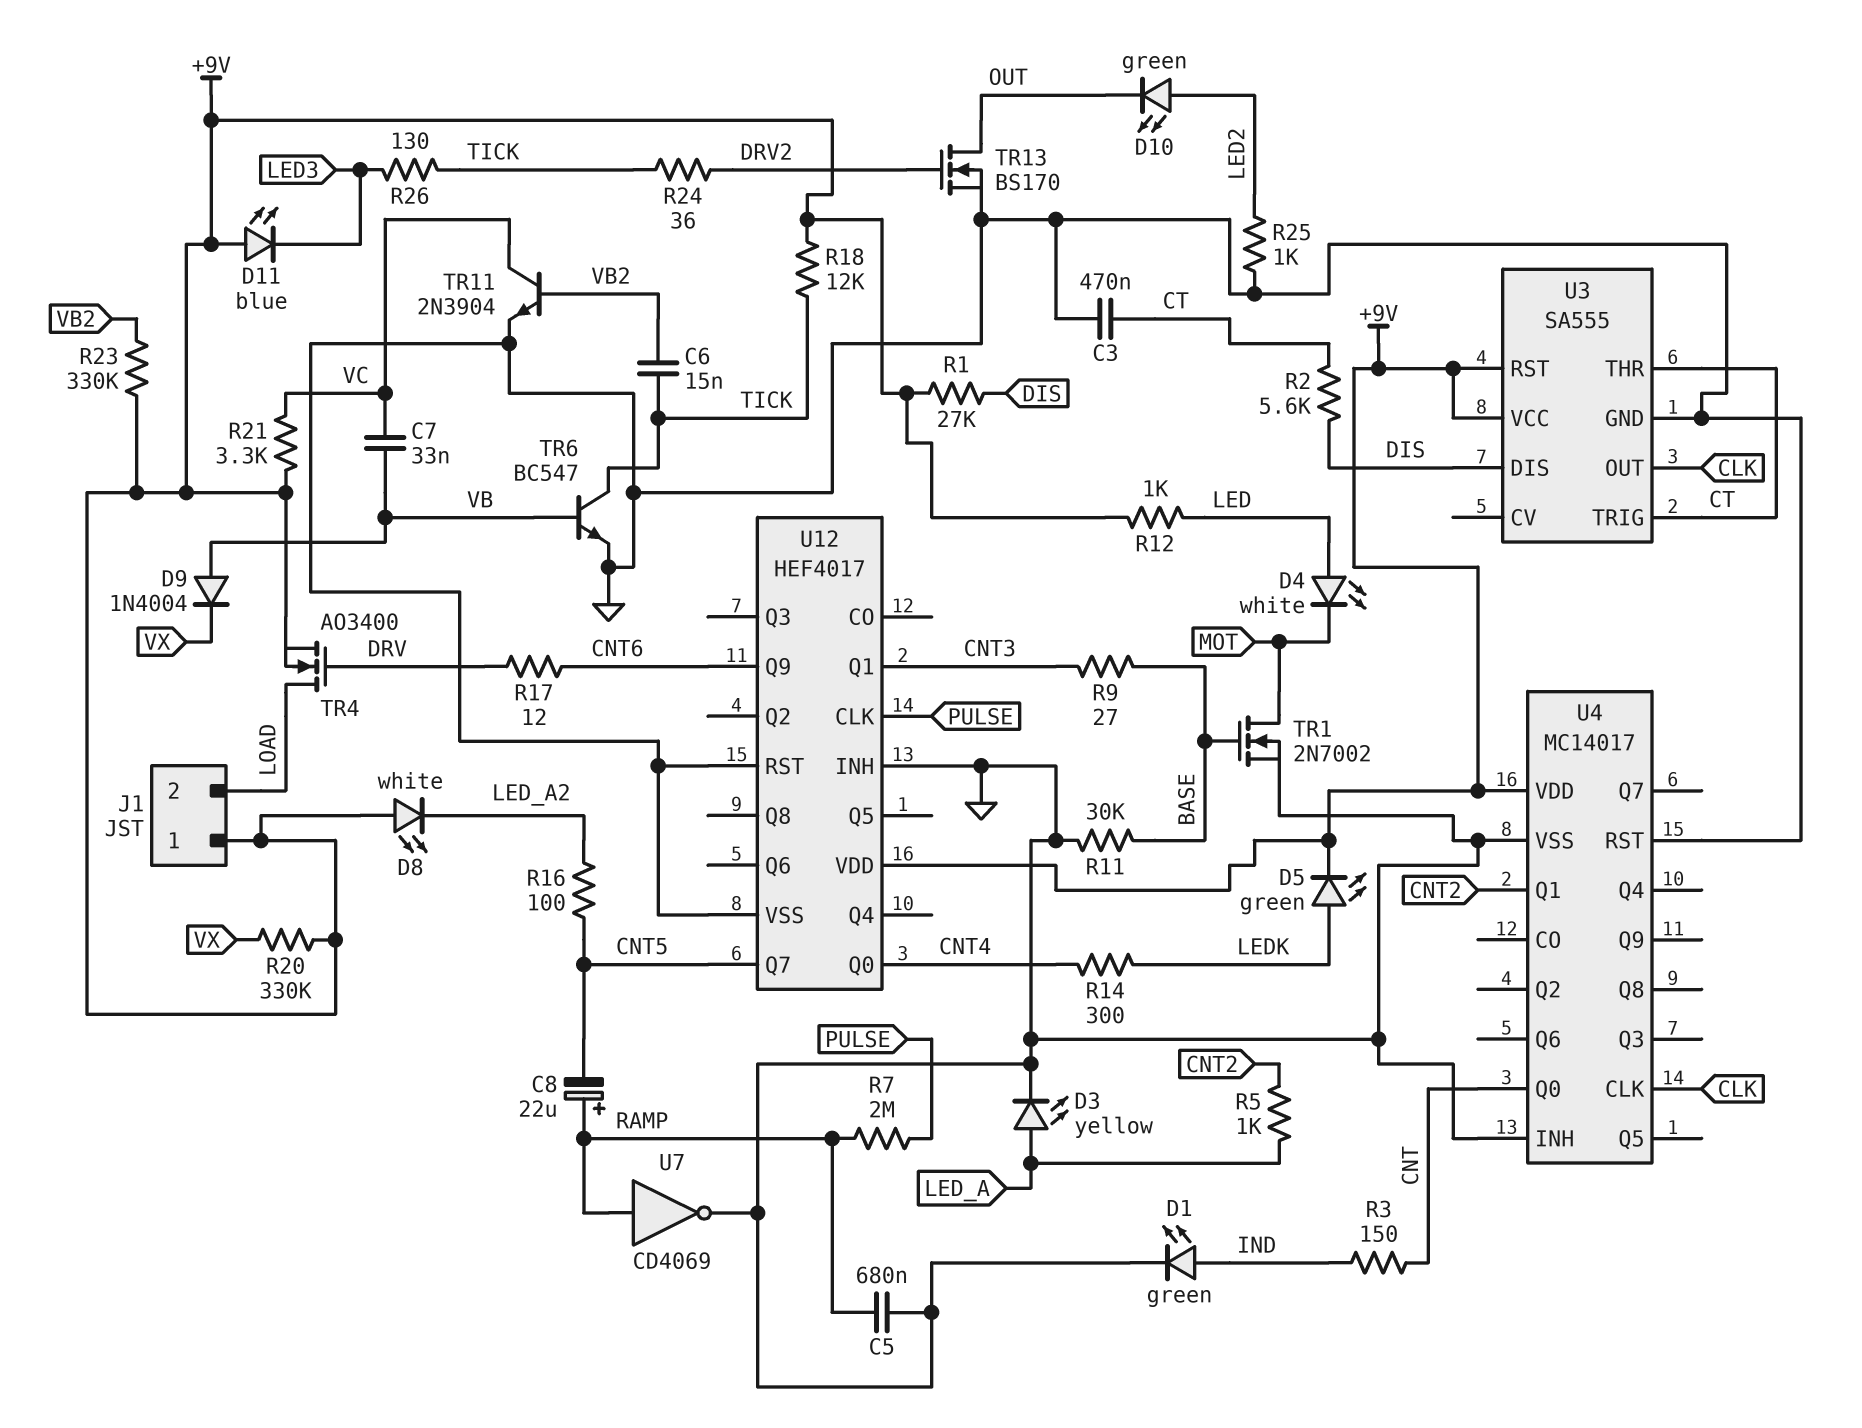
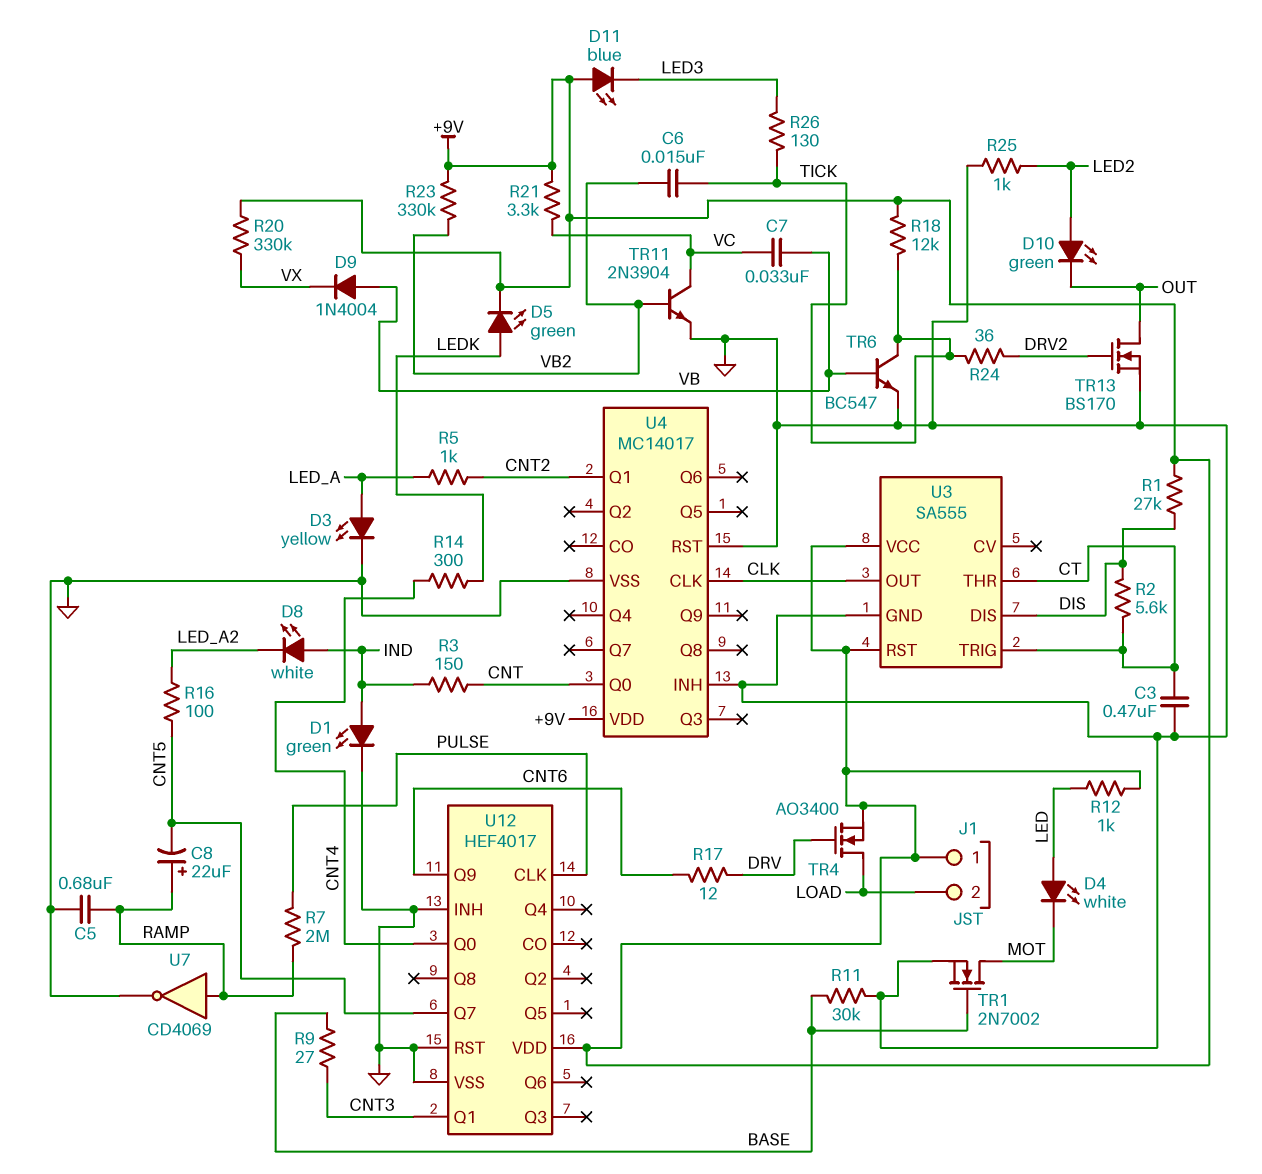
D8: LED white (A +9V, K LED_A2) -> LED white (A IND, K LED_A2)

